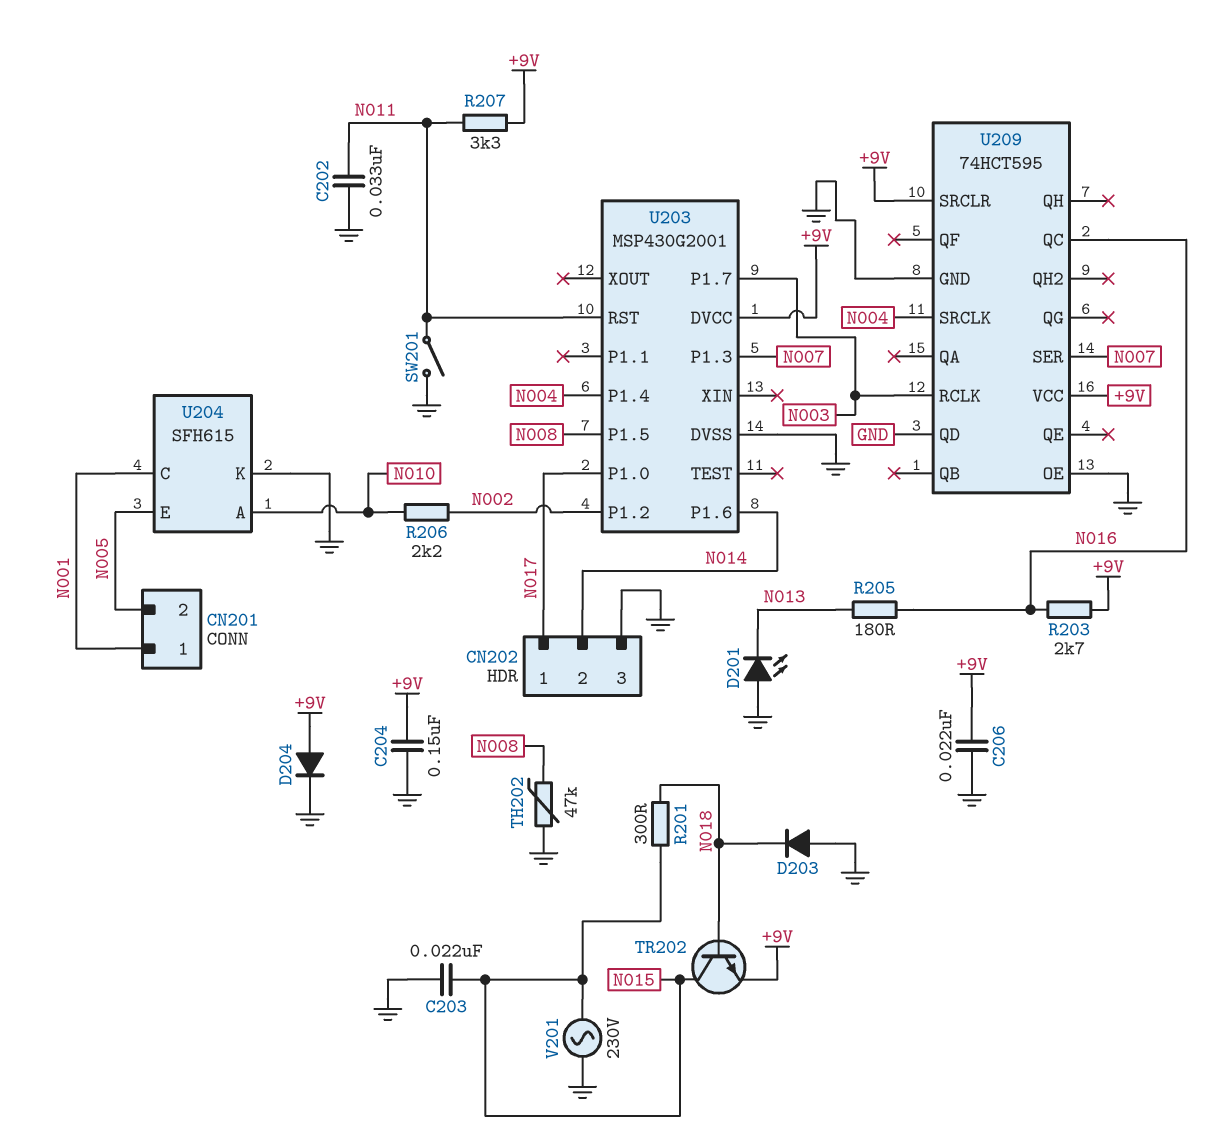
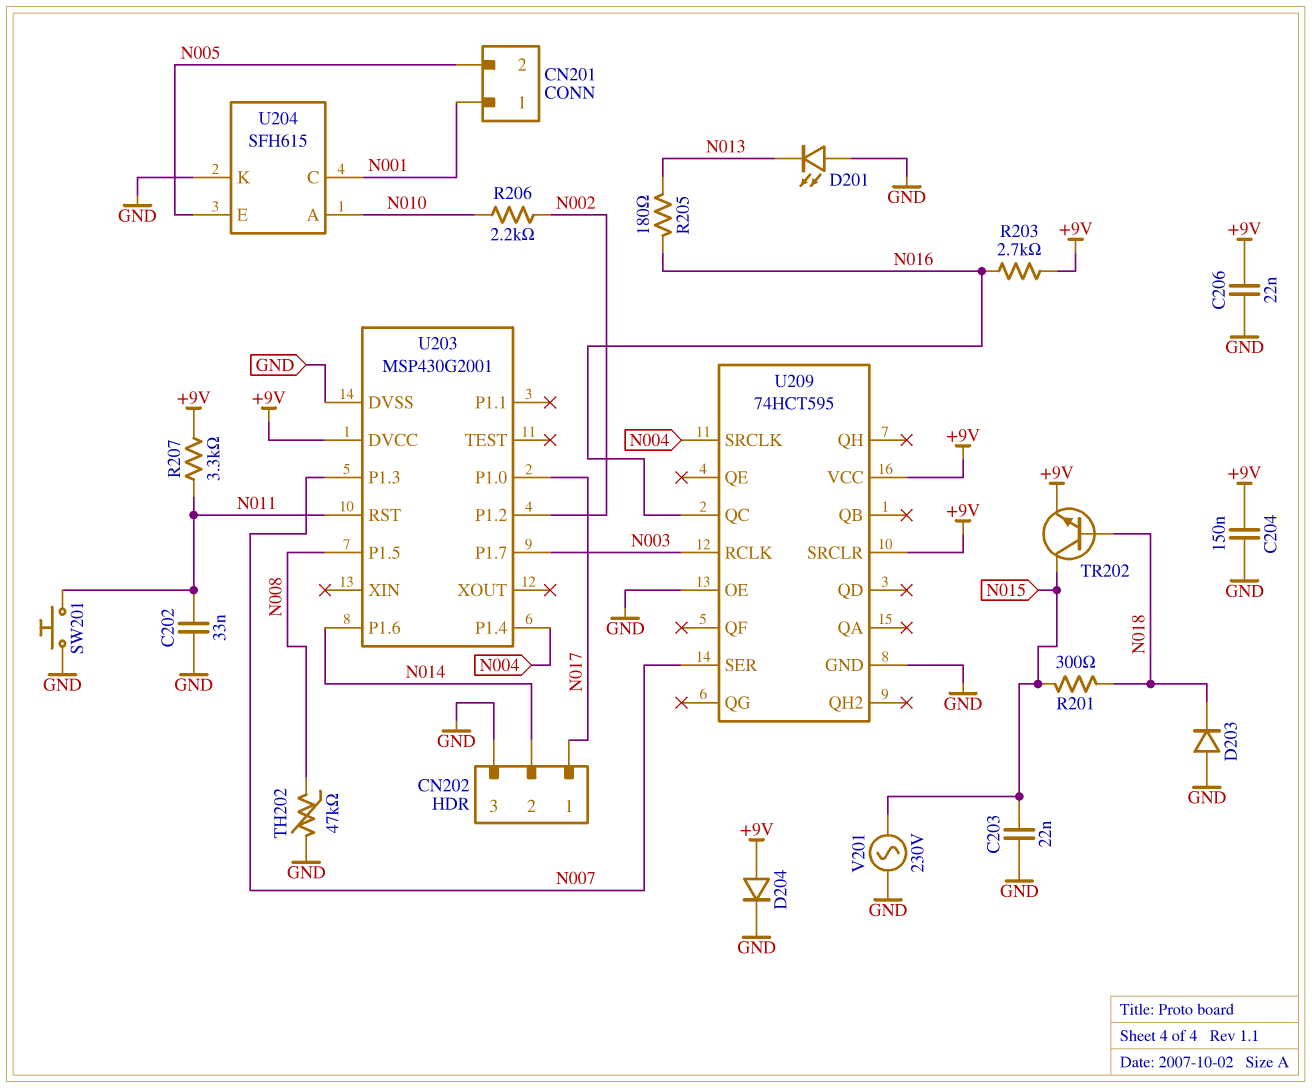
SW201: switch (GND, N011) -> button (GND, N011)
U209 pin QD: GND -> none

